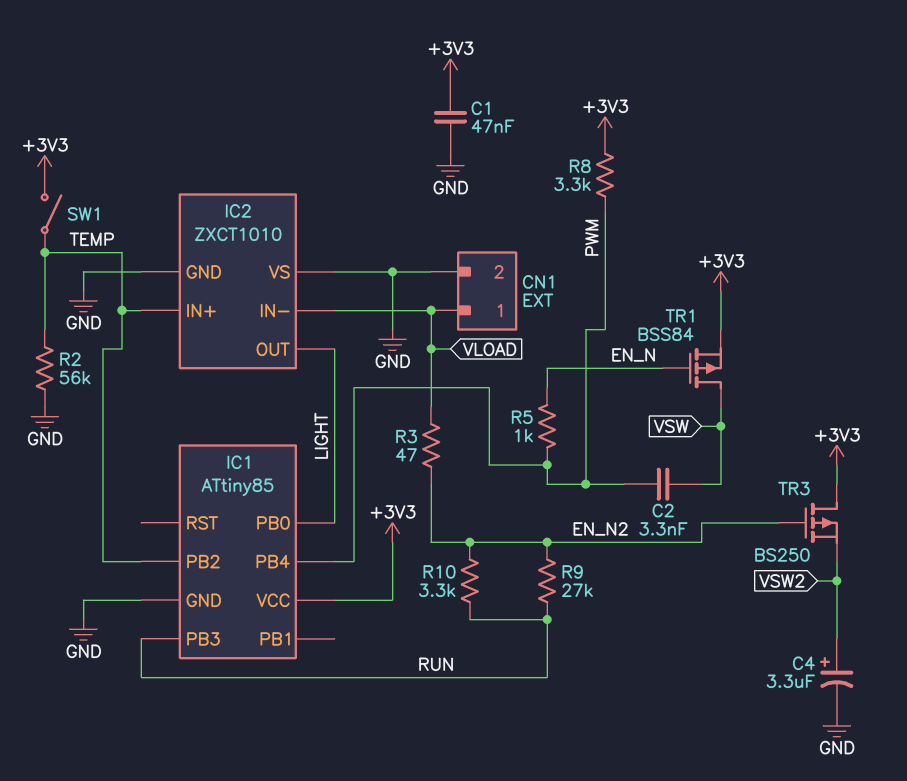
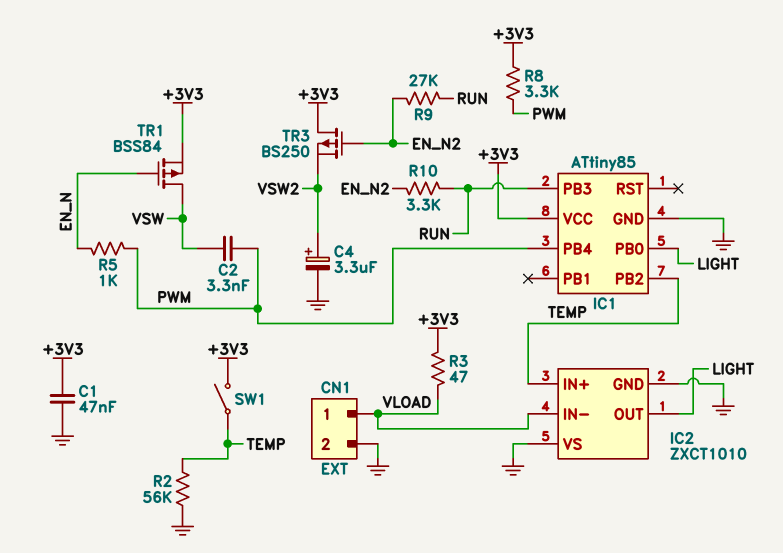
R3: 47 (EN_N2, VLOAD) -> 47 (+3V3, VLOAD)

